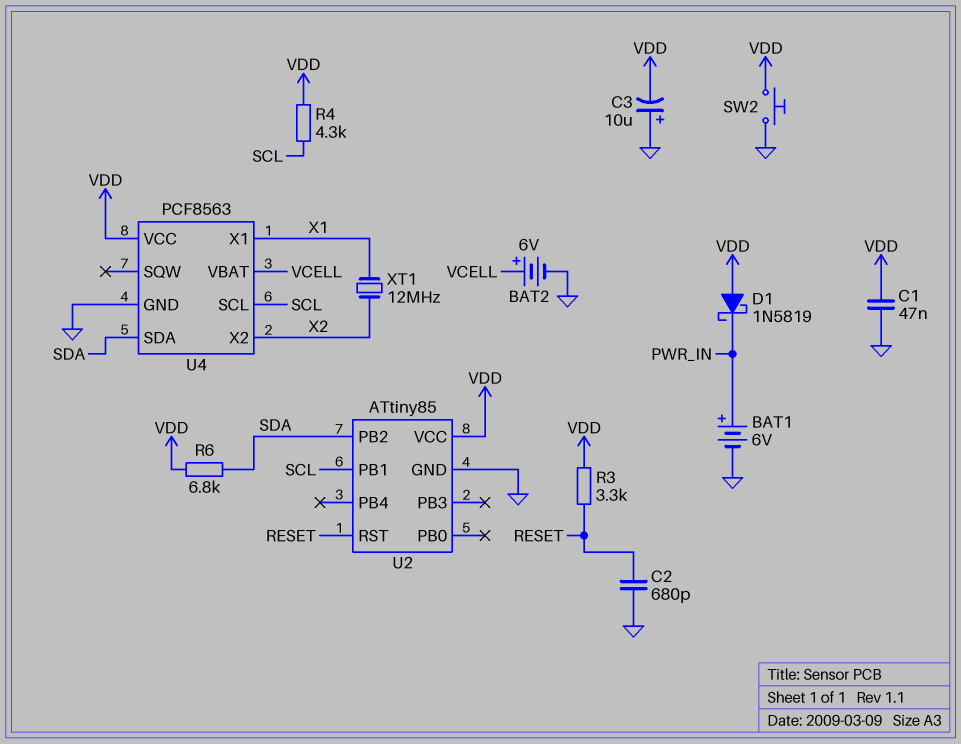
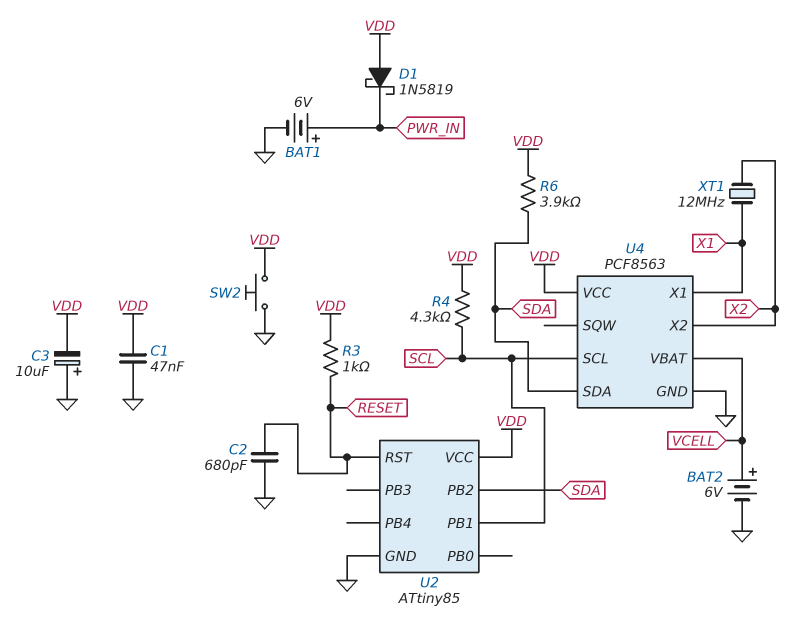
R3: 3.3k (RESET, VDD) -> 1k (RESET, VDD)
R6: 6.8k (SDA, VDD) -> 3.9k (SDA, VDD)

